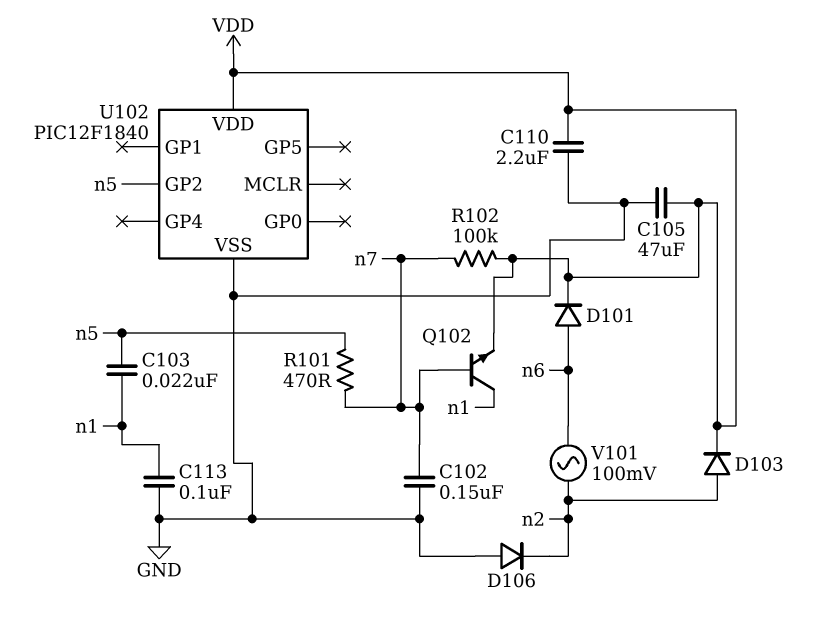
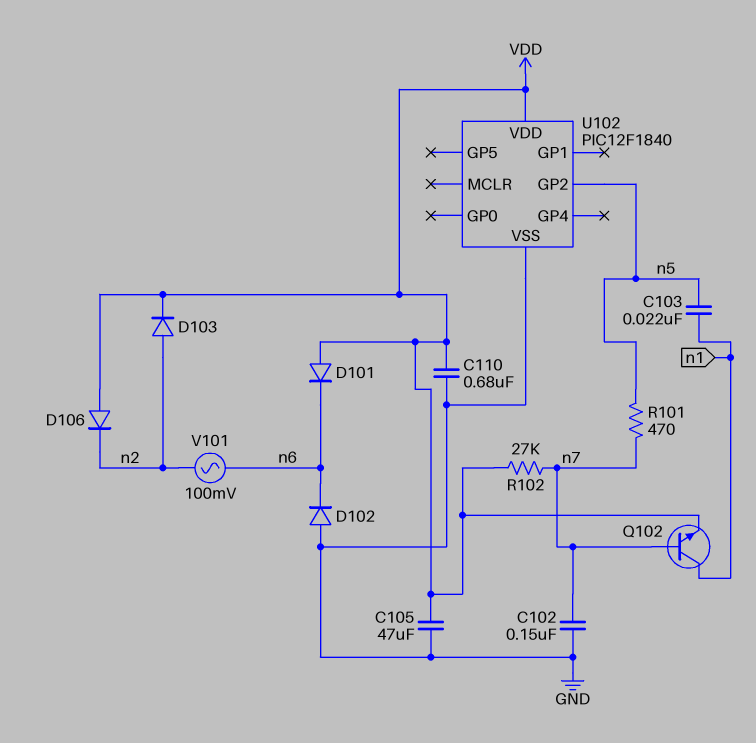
C110: 2.2uF (GND, VDD) -> 680nF (GND, VDD)
C113: 100nF (GND, n1) -> none
D101: diode (A n6, K VDD) -> diode (A VDD, K n6)
D102: none -> diode (A GND, K n6)
D106: diode (A GND, K n2) -> diode (A VDD, K n2)
R102: 100k (VDD, n7) -> 27k (VDD, n7)

